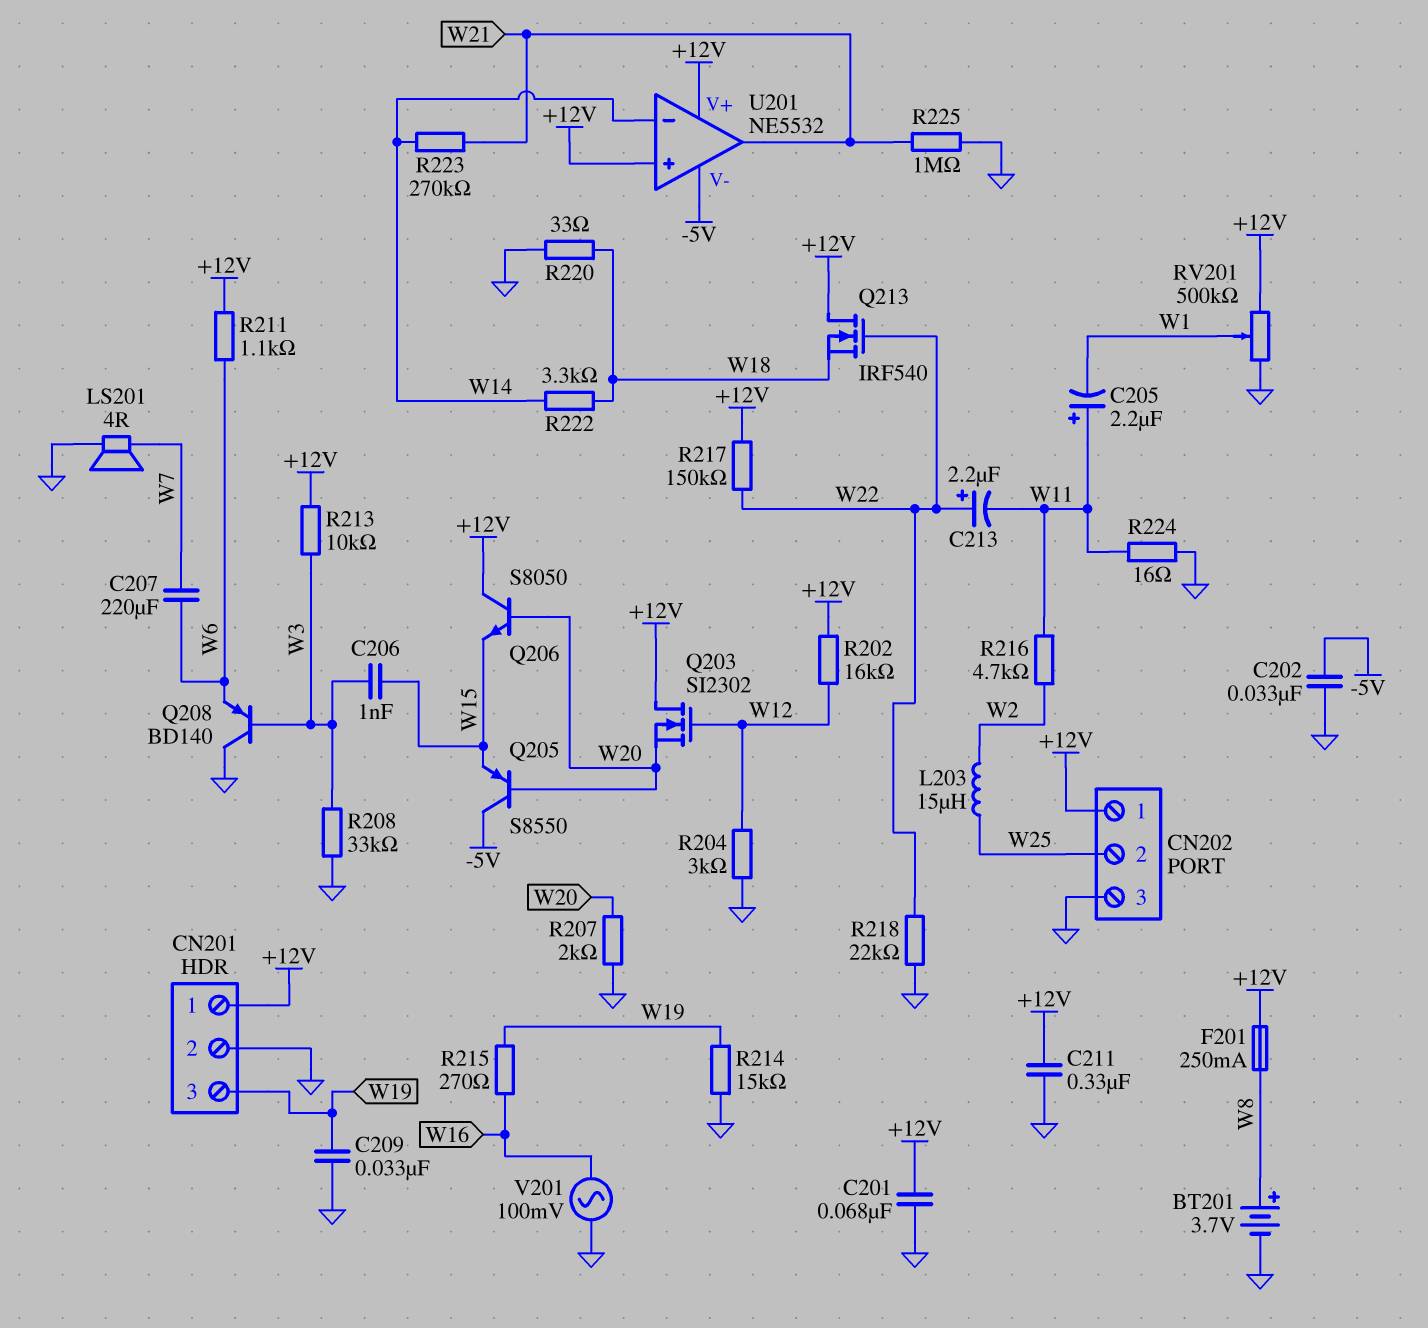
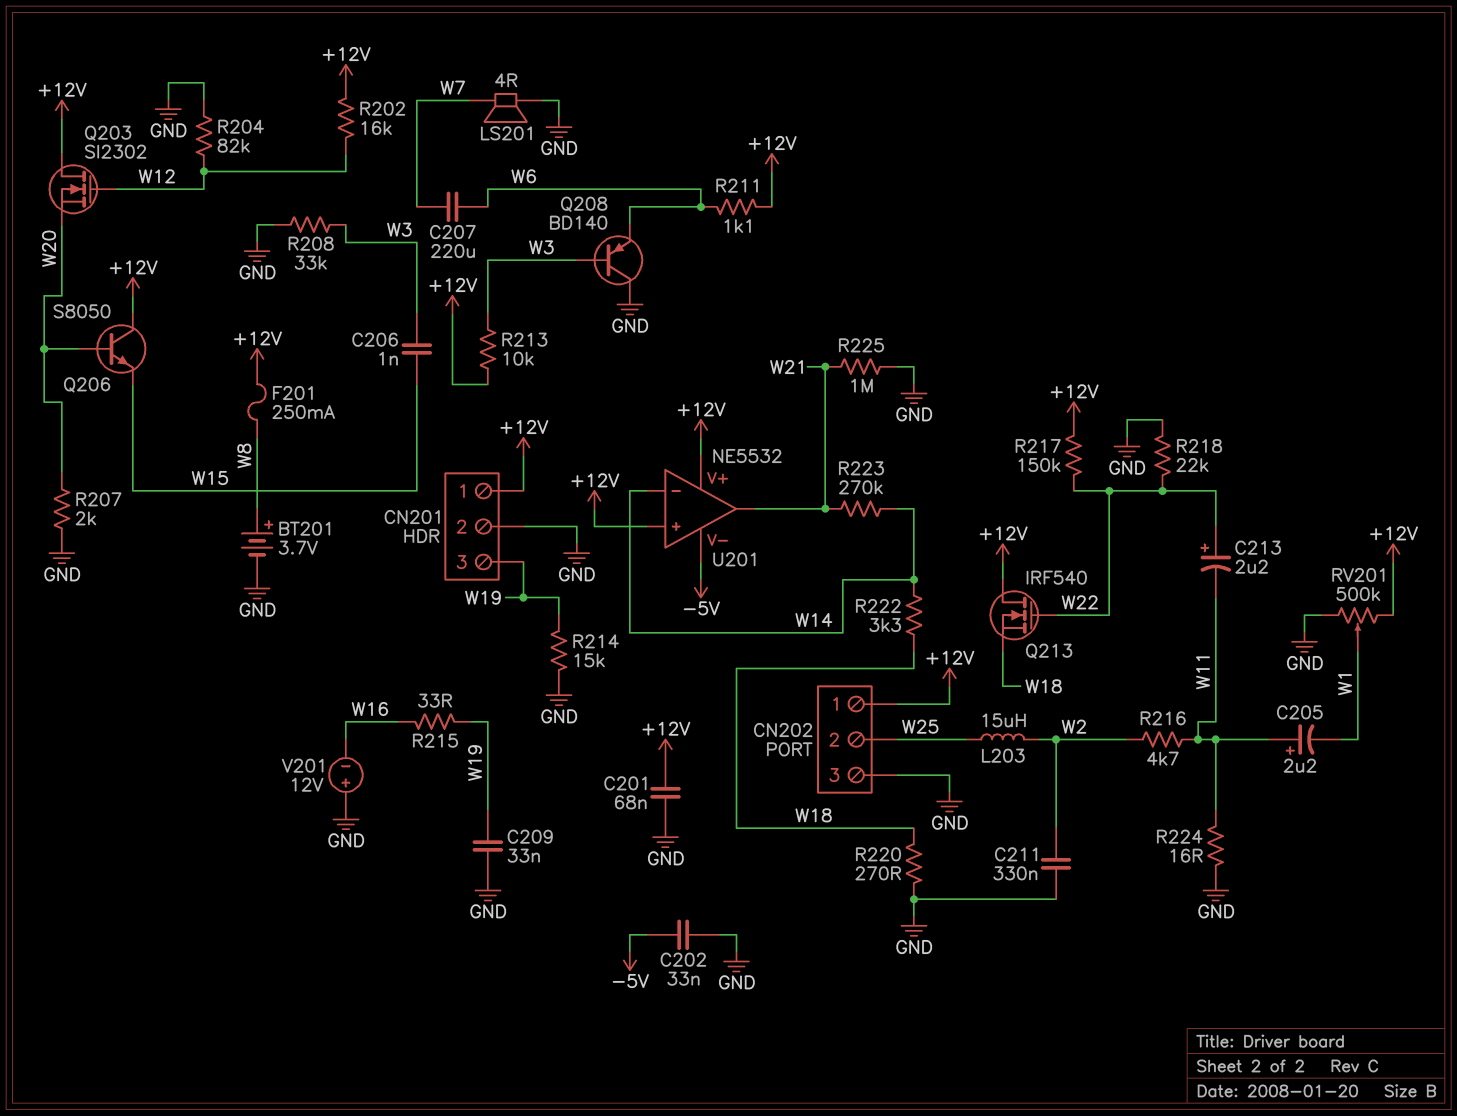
C211: 330nF (+12V, GND) -> 330nF (GND, W2)
Q205: PNP S8550 (B W20, C -5V, E W15) -> none
R204: 3k (GND, W12) -> 82k (GND, W12)
R215: 270 (W16, W19) -> 33 (W16, W19)
R220: 33 (GND, W18) -> 270 (GND, W18)
V201: AC 100mV (GND, W16) -> 12V (plus GND, minus W16)

